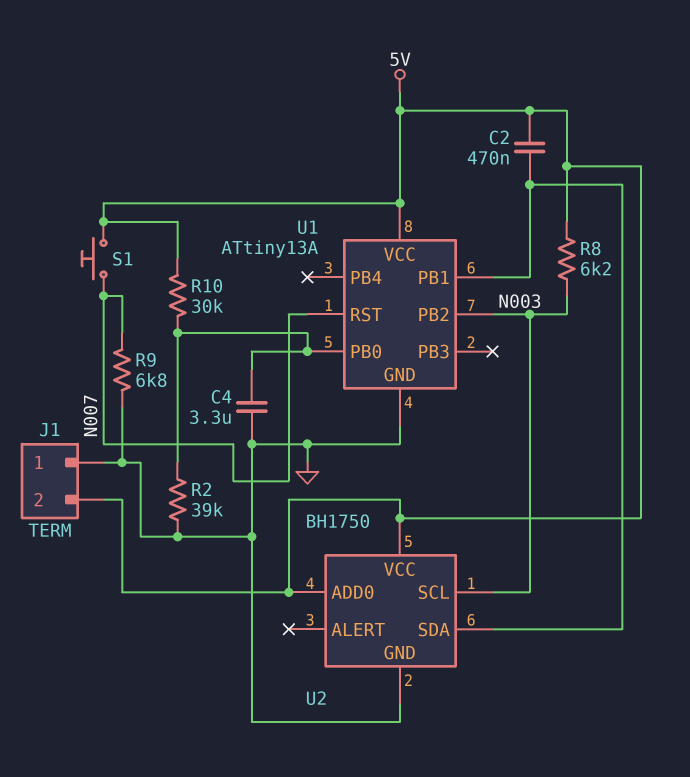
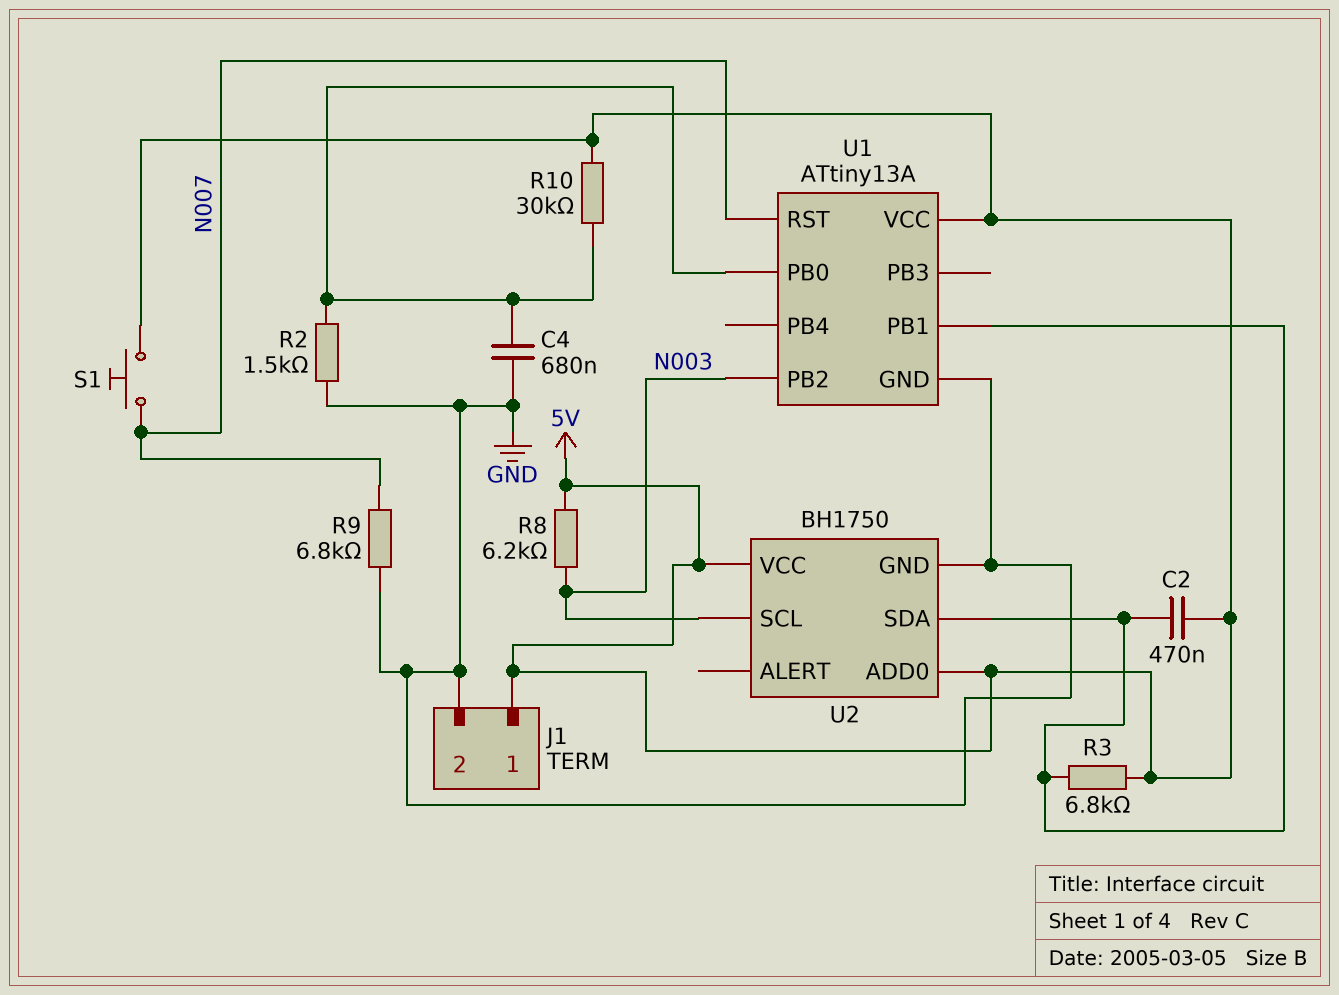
C4: 3.3uF (GND, U1/PB0) -> 680nF (GND, U1/PB0)
J1 pin 1: GND -> 5V
J1 pin 2: 5V -> GND
R2: 39k (GND, U1/PB0) -> 1.5k (GND, U1/PB0)
R3: none -> 6.8k (5V, U1/PB1)

